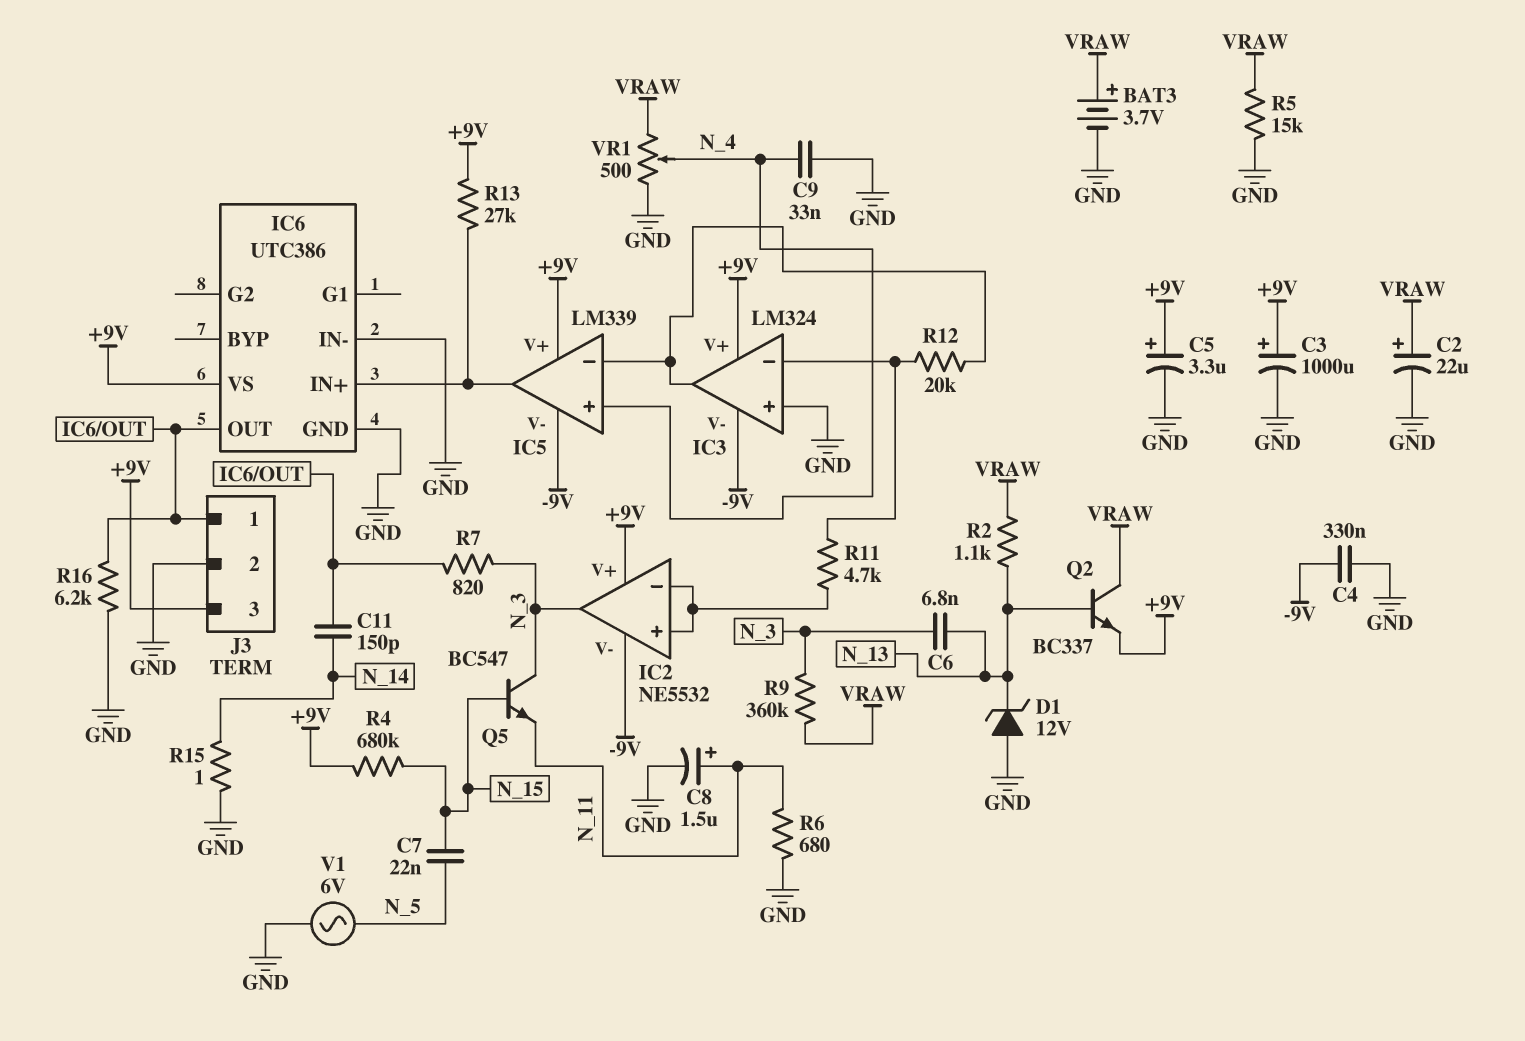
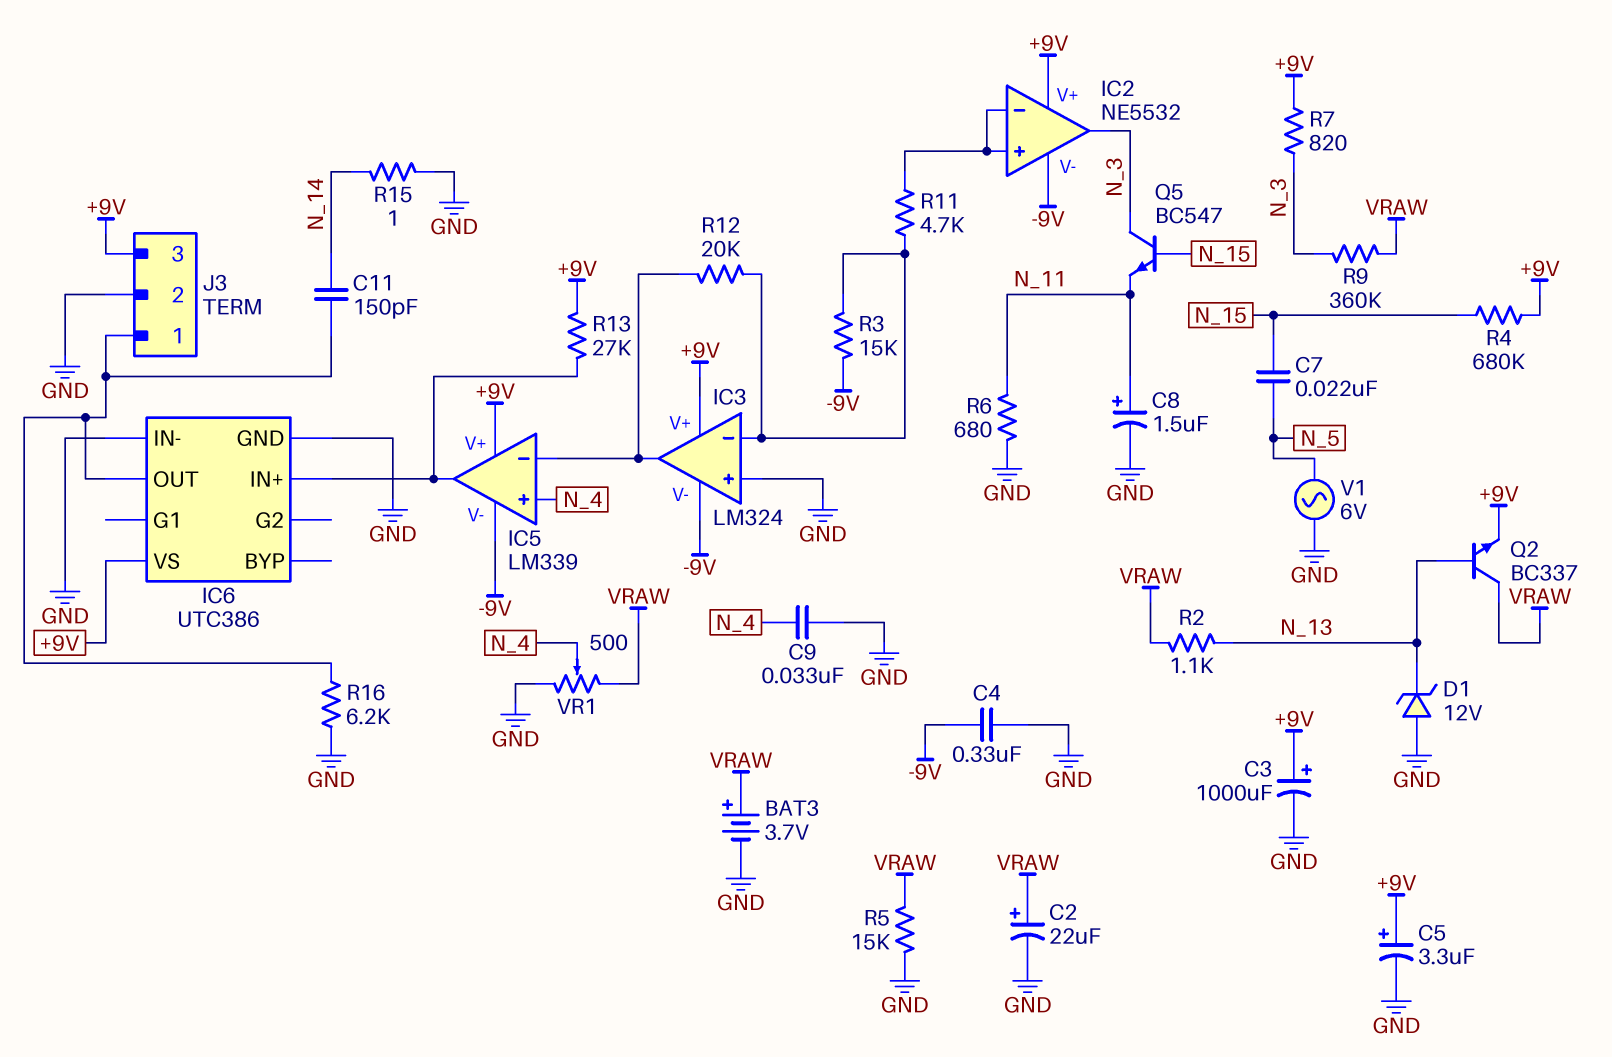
C6: 6.8nF (N_3, N_13) -> none
R3: none -> 15k (-9V, IC3/in-)
R7: 820 (IC6/OUT, N_3) -> 820 (+9V, N_3)

